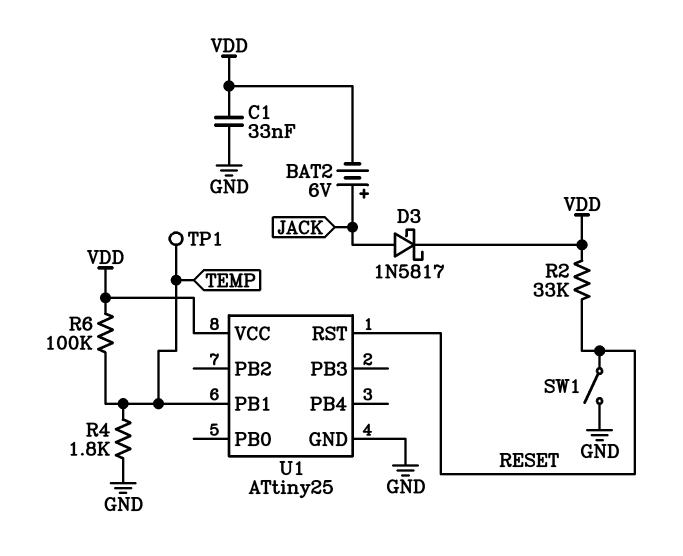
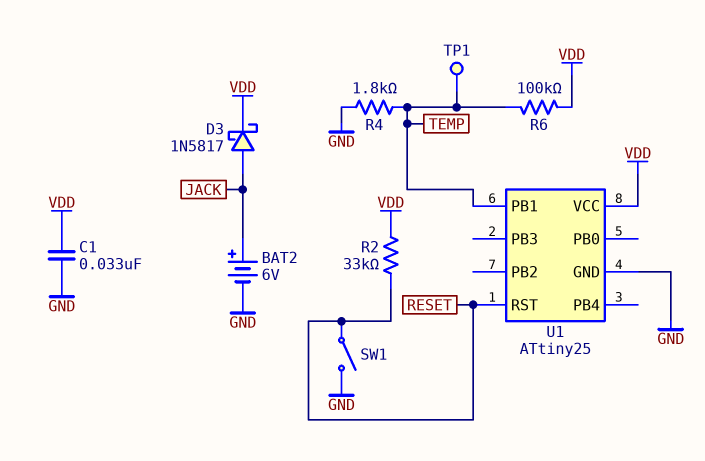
BAT2: 6V (plus JACK, minus VDD) -> 6V (plus JACK, minus GND)

